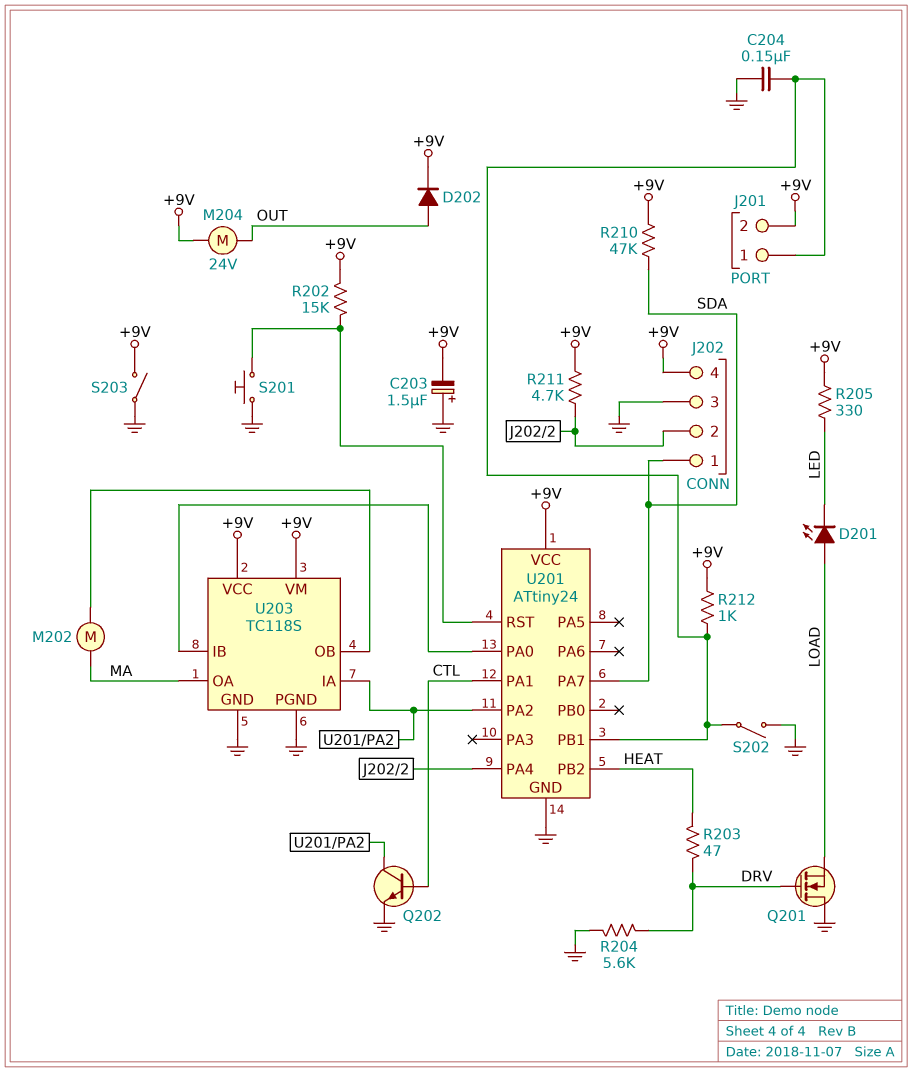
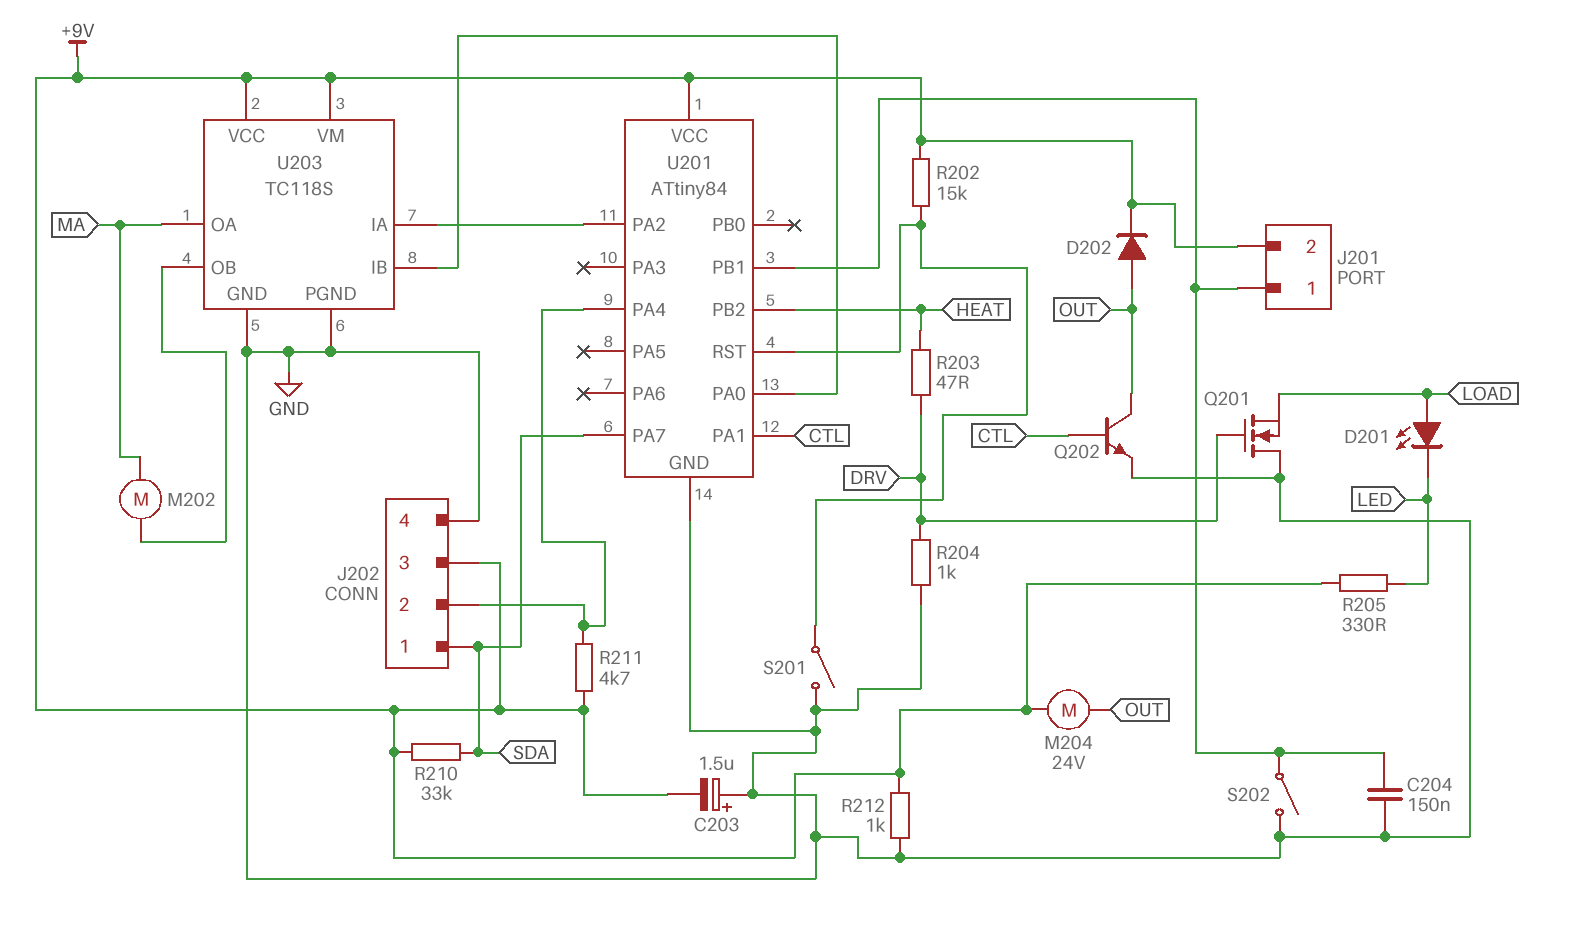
J202 pin 3: GND -> +9V
J202 pin 4: +9V -> GND
Q202: NPN (B CTL, C U201/PA2, E GND) -> NPN (B CTL, C OUT, E GND)
R204: 5.6k (DRV, GND) -> 1k (DRV, GND)
R210: 47k (+9V, SDA) -> 33k (+9V, SDA)
R212: 1k (+9V, J201/1) -> 1k (+9V, GND)
S201: button (GND, U201/RST) -> switch (GND, U201/RST)
S203: switch (+9V, GND) -> none
U201: ATtiny24 -> ATtiny84

